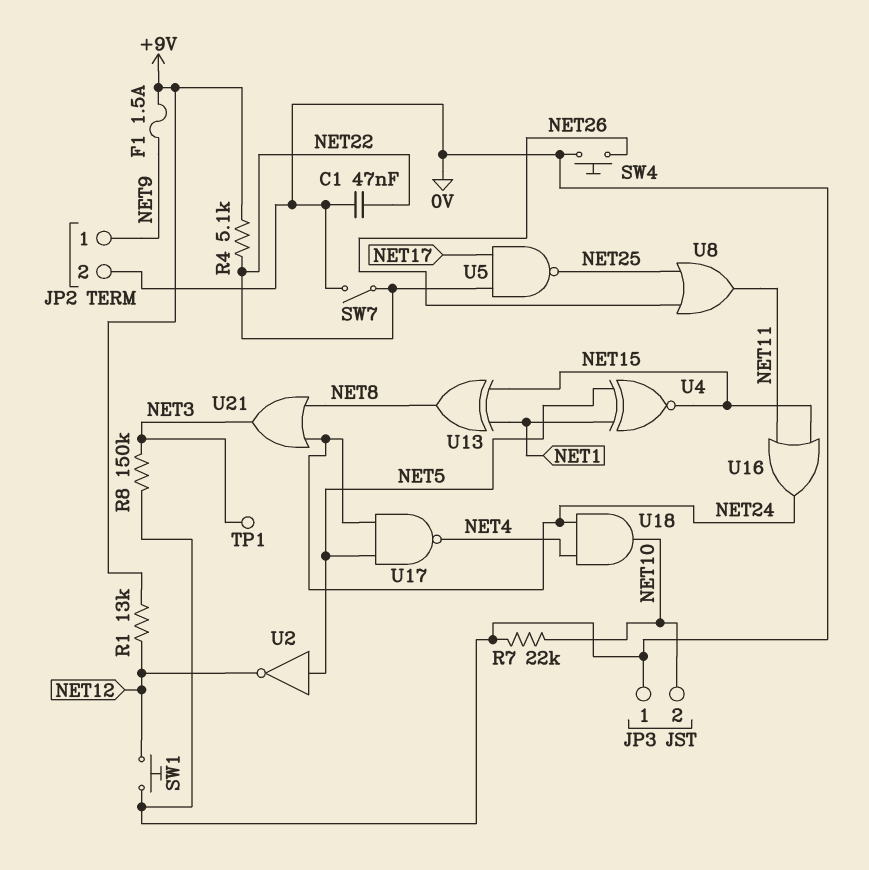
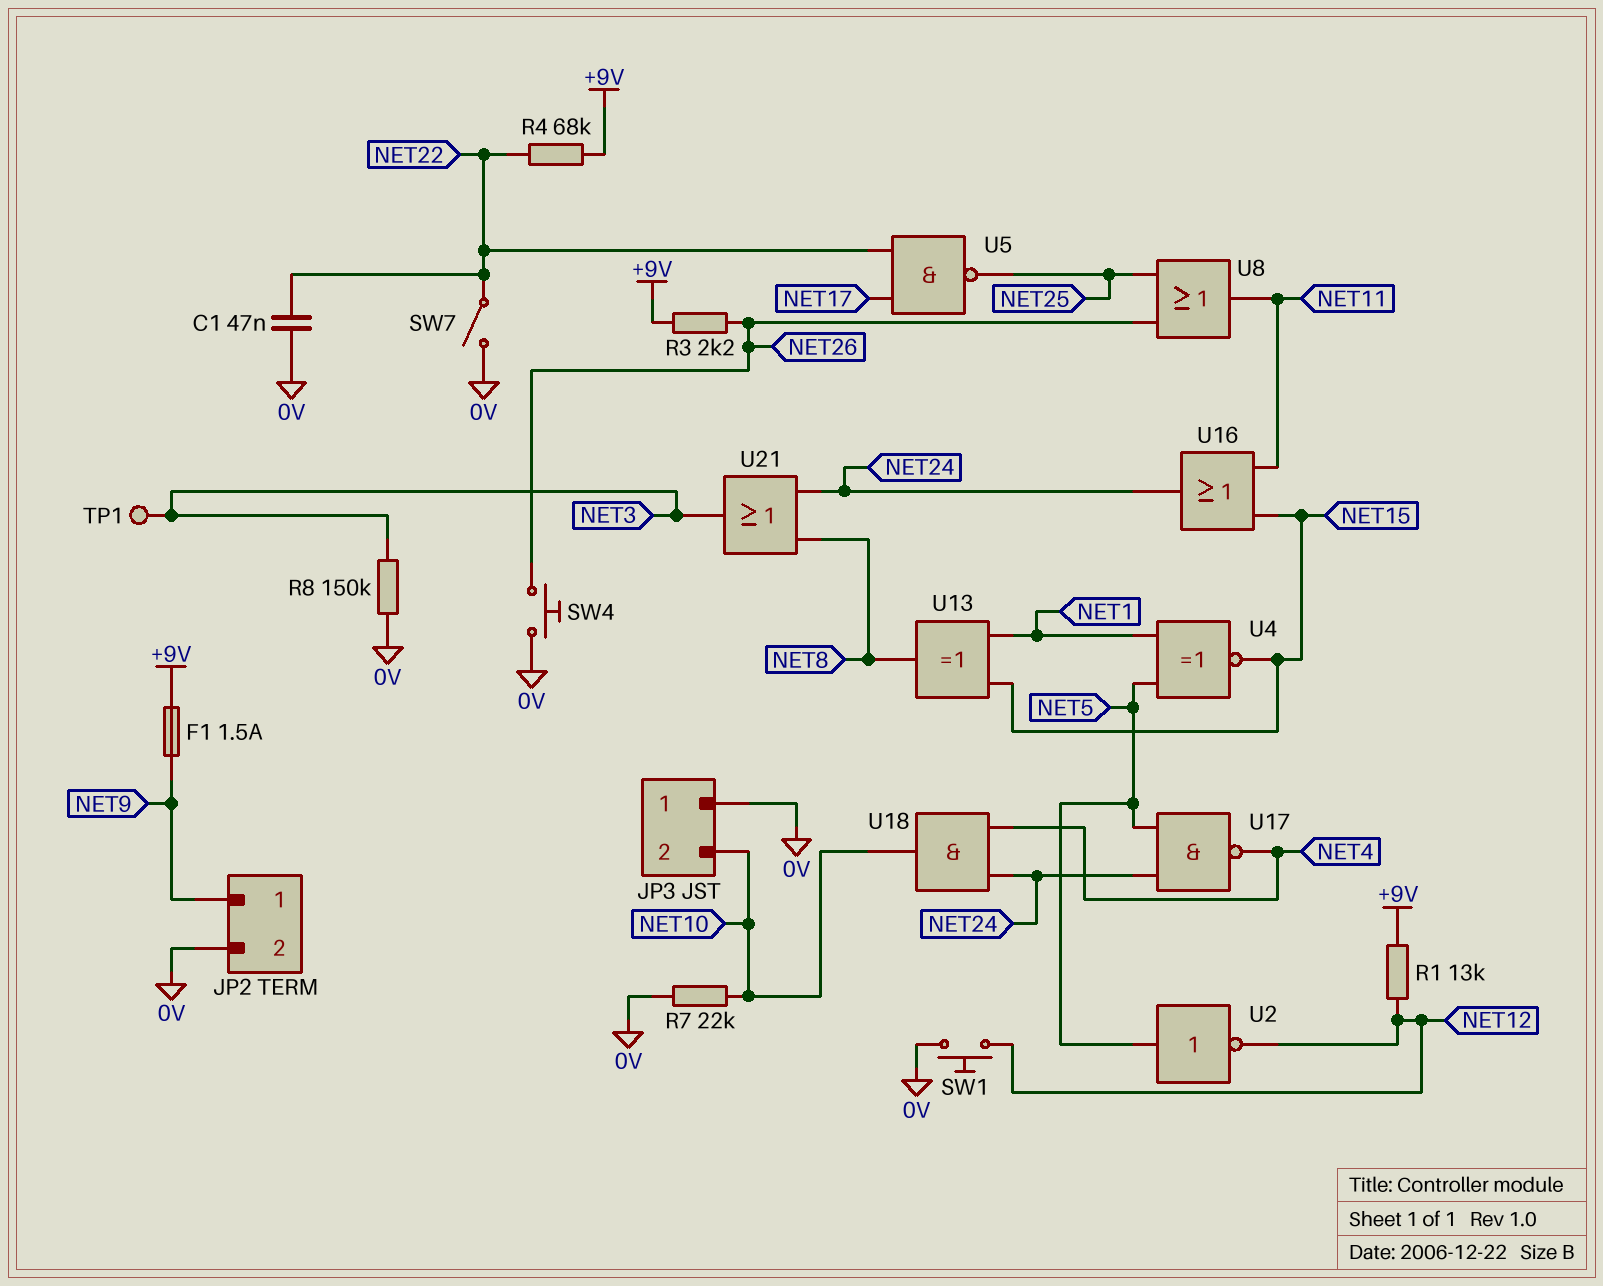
R3: none -> 2.2k (+9V, NET26)
R4: 5.1k (+9V, NET22) -> 68k (+9V, NET22)

